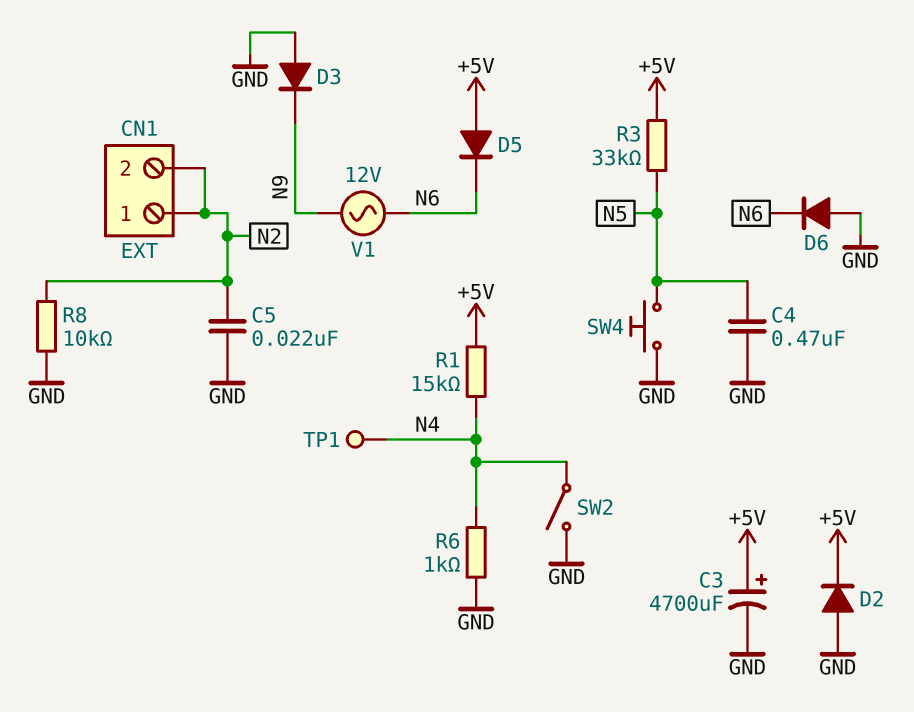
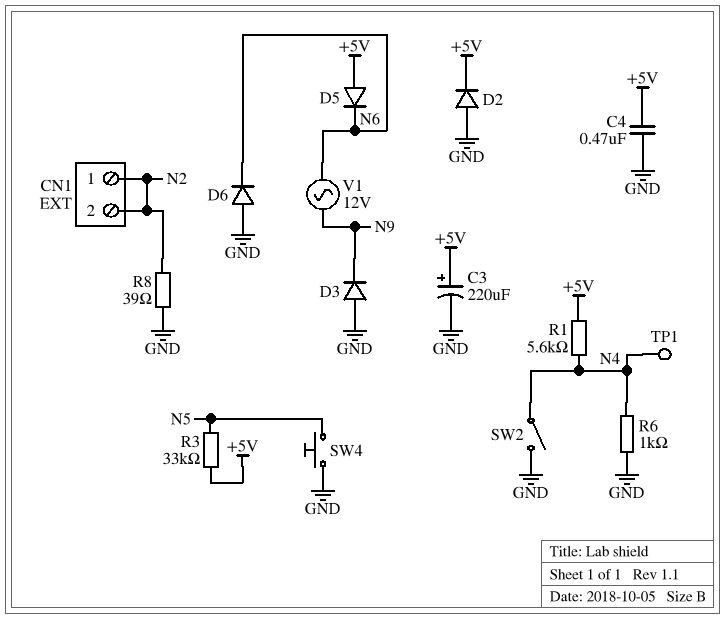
C3: 4700uF (plus +5V, minus GND) -> 220uF (plus +5V, minus GND)
C4: 470nF (GND, N5) -> 470nF (+5V, GND)
C5: 22nF (GND, N2) -> none
R1: 15k (+5V, N4) -> 5.6k (+5V, N4)
R8: 10k (GND, N2) -> 39 (GND, N2)

